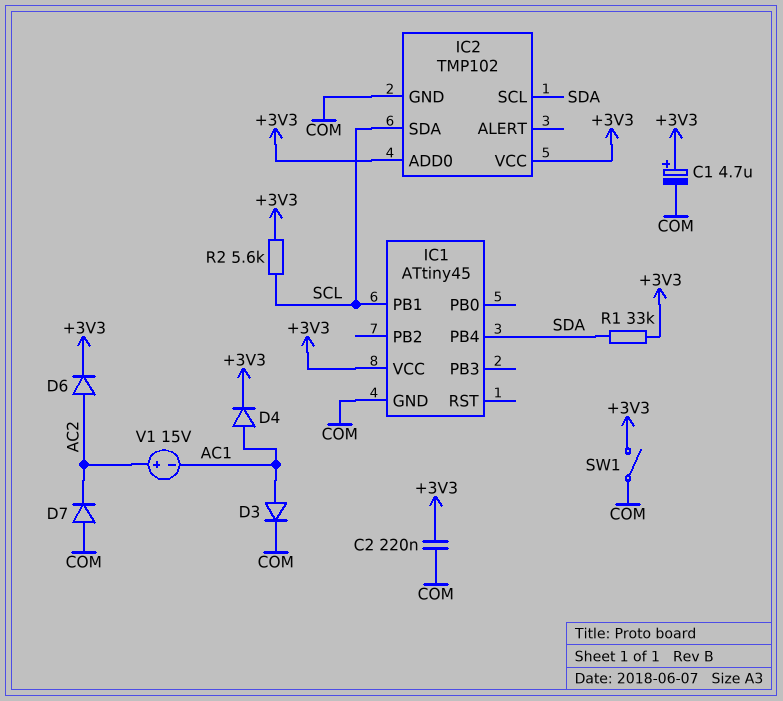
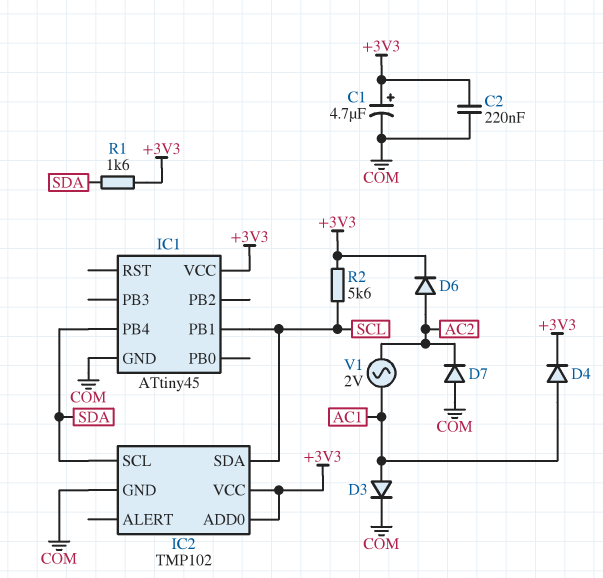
R1: 33k (+3V3, SDA) -> 1.6k (+3V3, SDA)
SW1: switch (+3V3, COM) -> none
V1: 15V (plus AC2, minus AC1) -> AC 2V (AC1, AC2)

